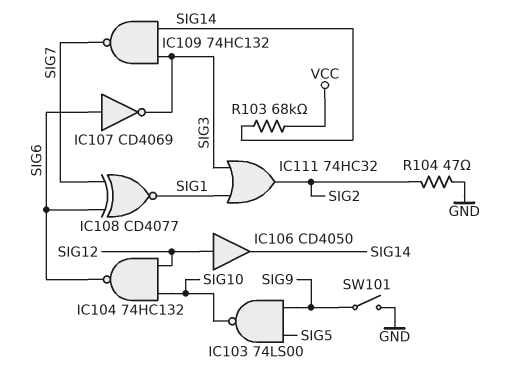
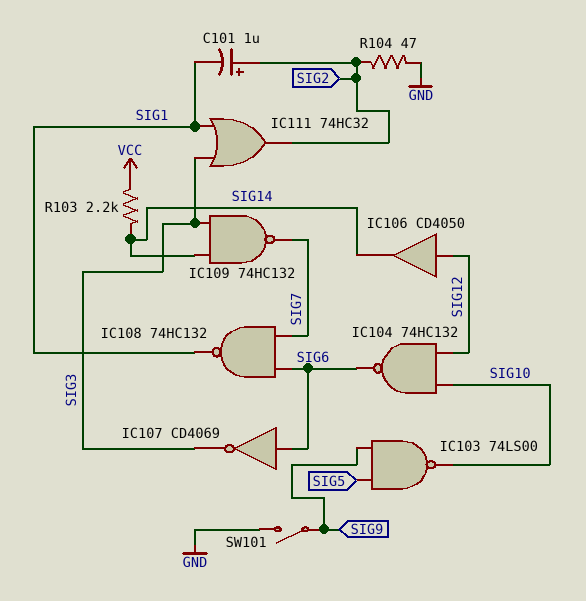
C101: none -> 1uF (plus SIG2, minus SIG1)
IC108: XNOR CD4077 (in SIG6, in SIG7, out SIG1) -> NAND 74HC132 (in SIG6, in SIG7, out SIG1)
R103: 68k (SIG14, VCC) -> 2.2k (SIG14, VCC)

